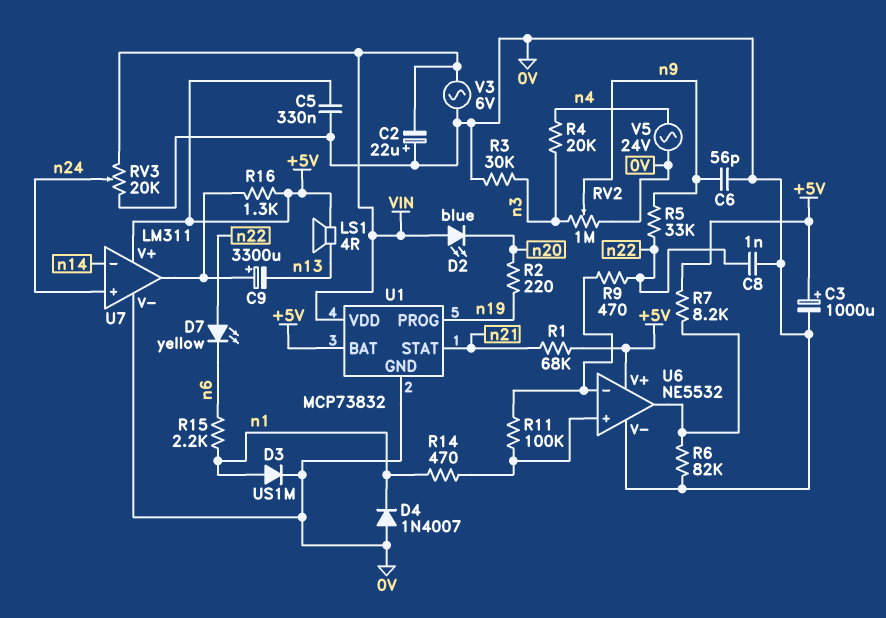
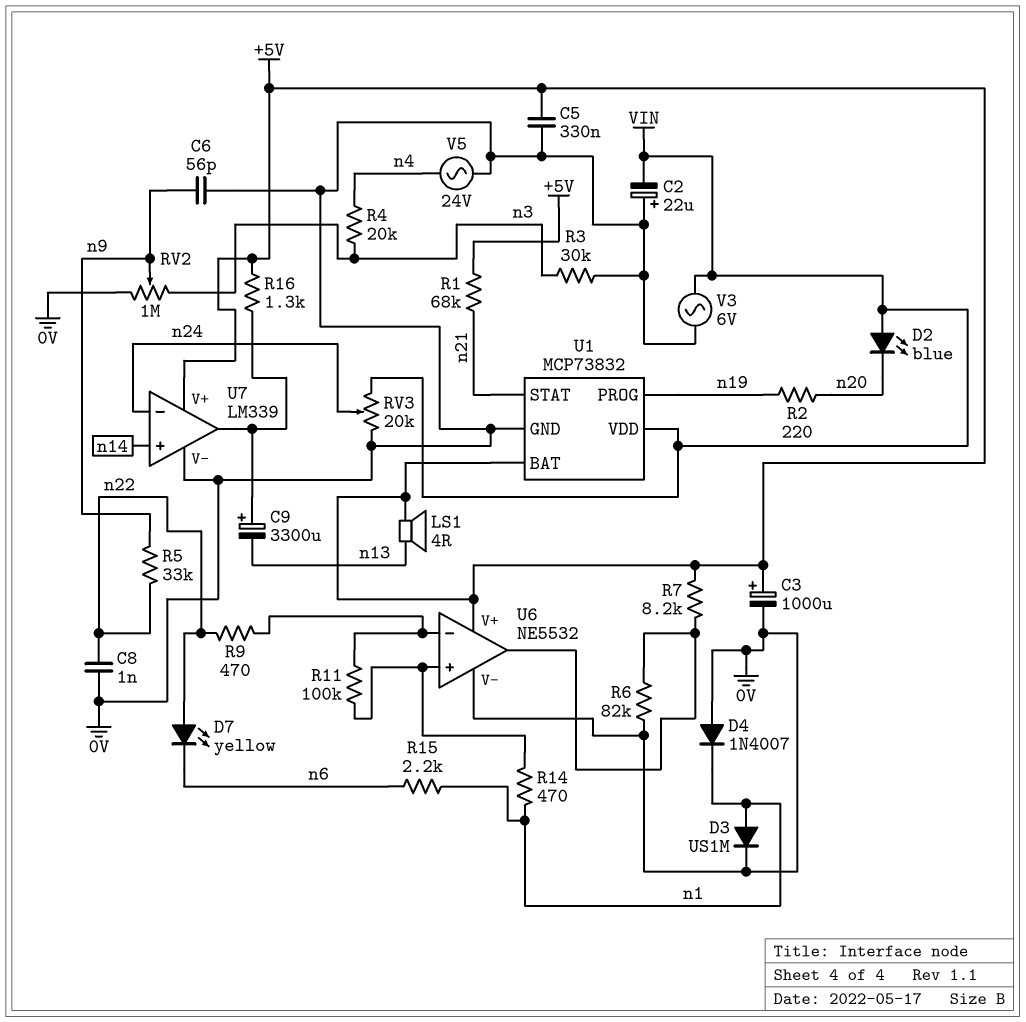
U7: LM311 -> LM339
U7 pin in+: n24 -> n14
U7 pin in-: n14 -> n24

